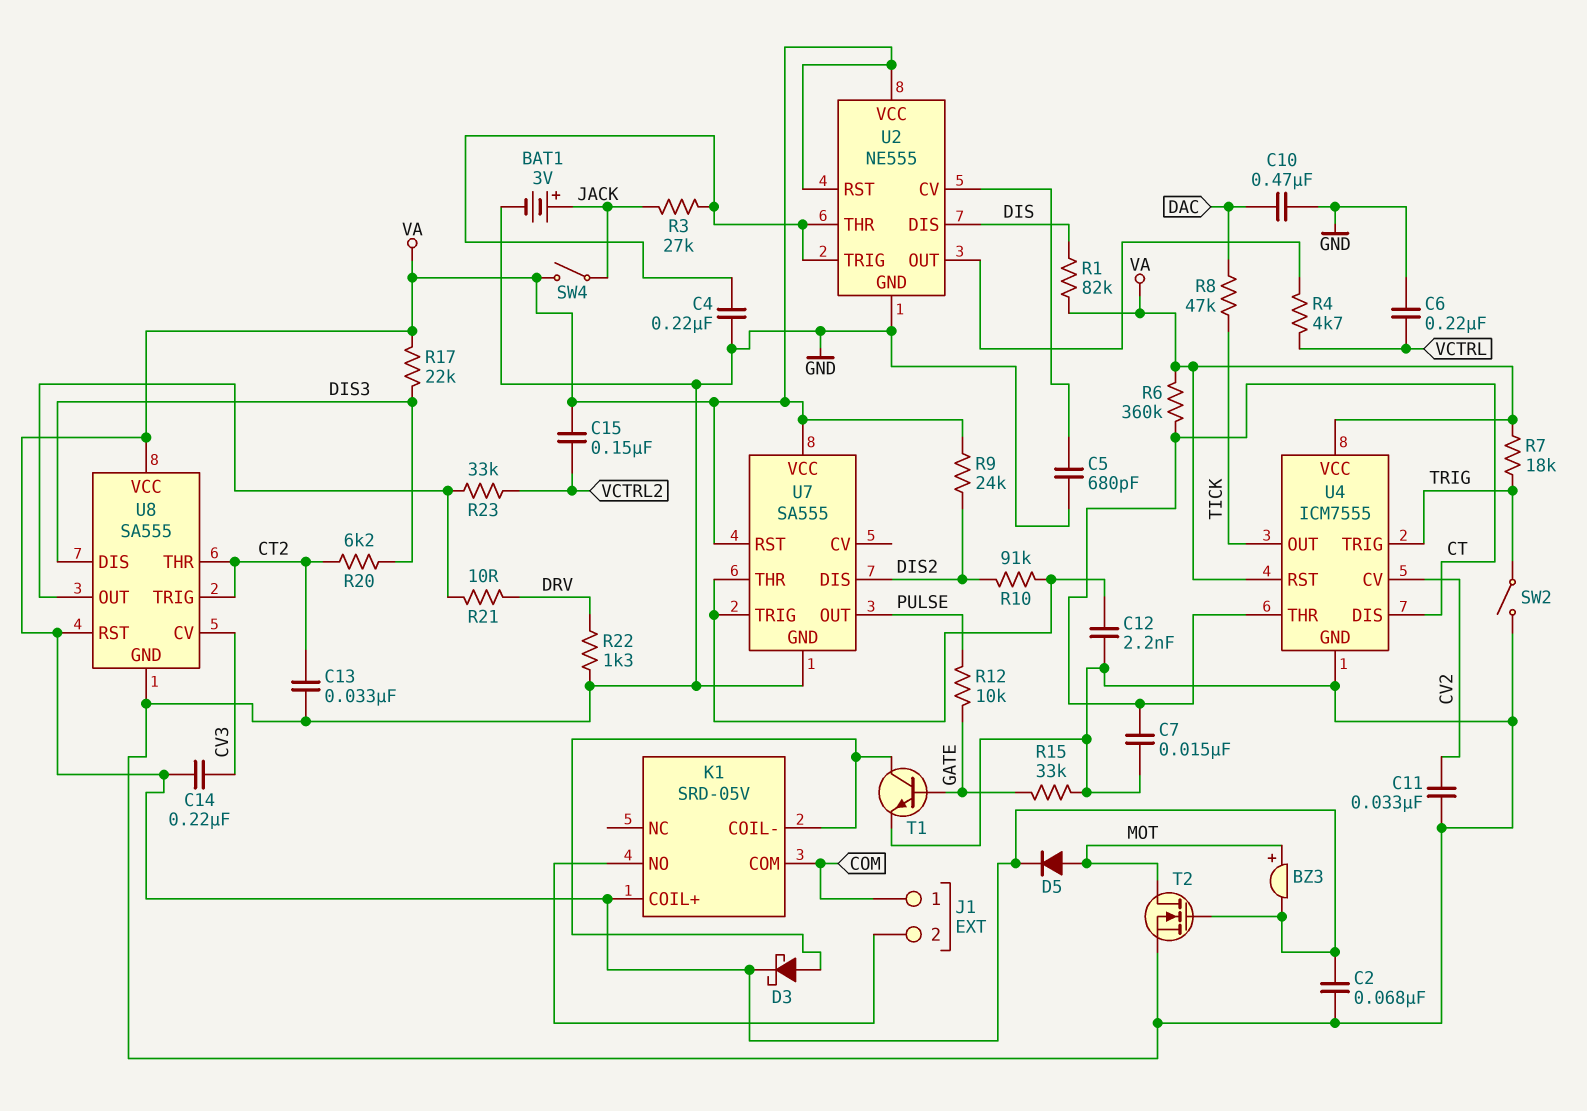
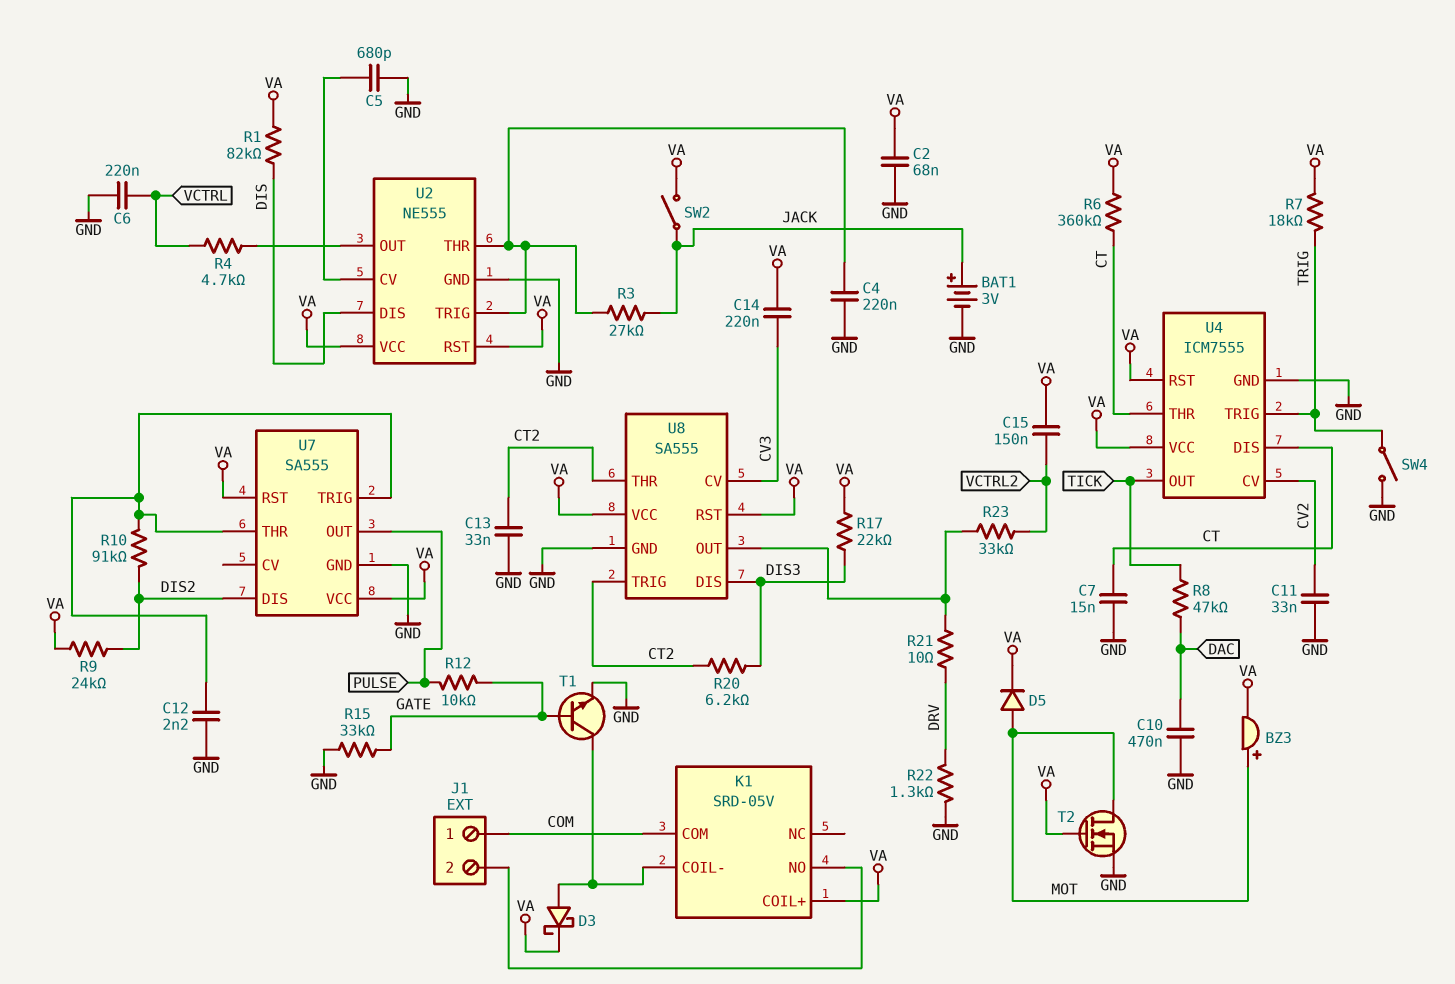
SW2: switch (GND, TRIG) -> switch (JACK, VA)
SW4: switch (JACK, VA) -> switch (GND, TRIG)

